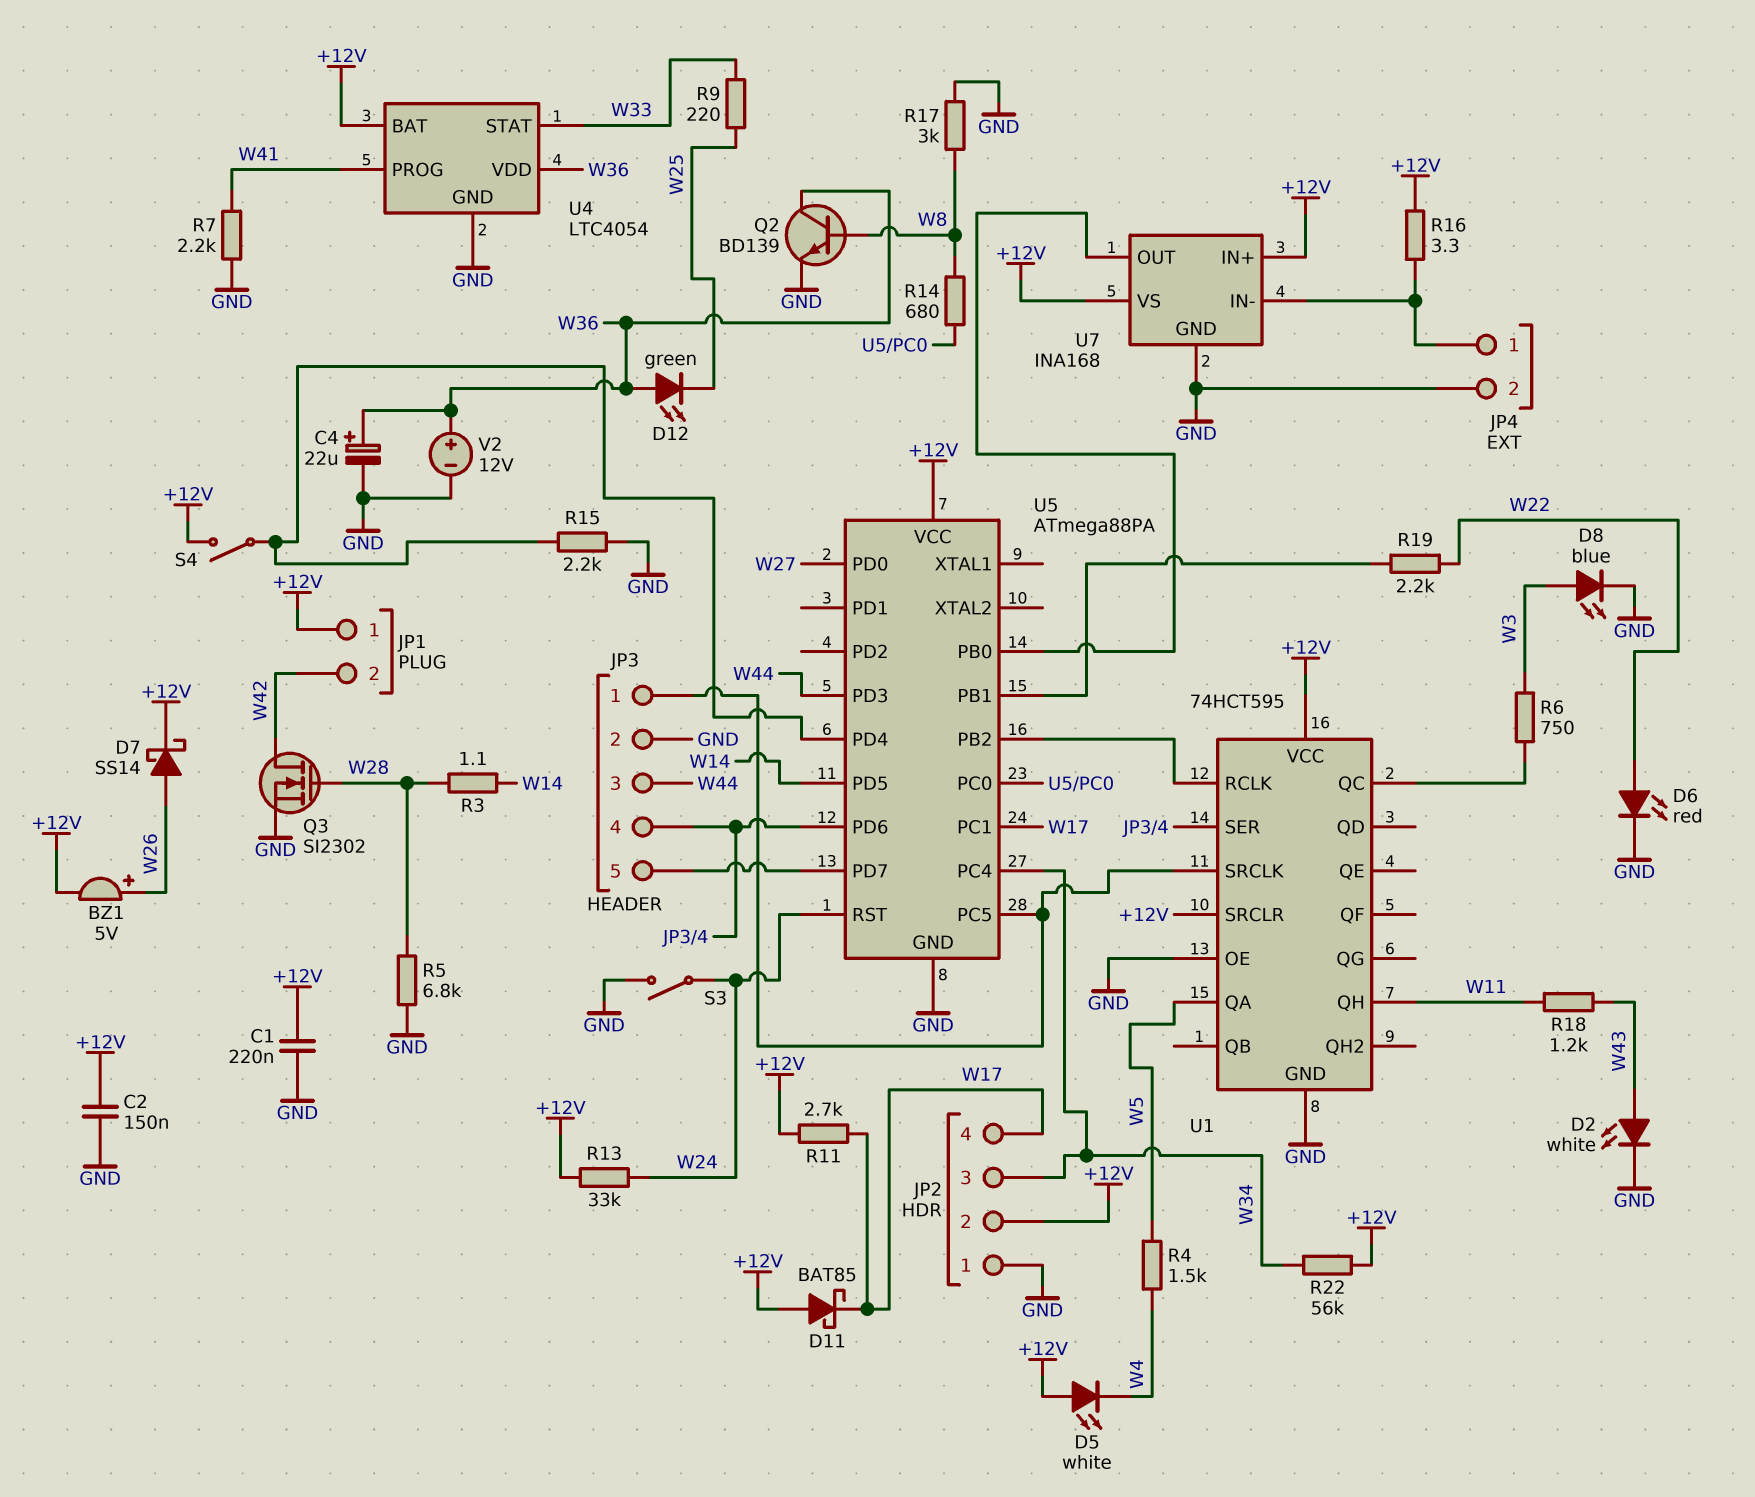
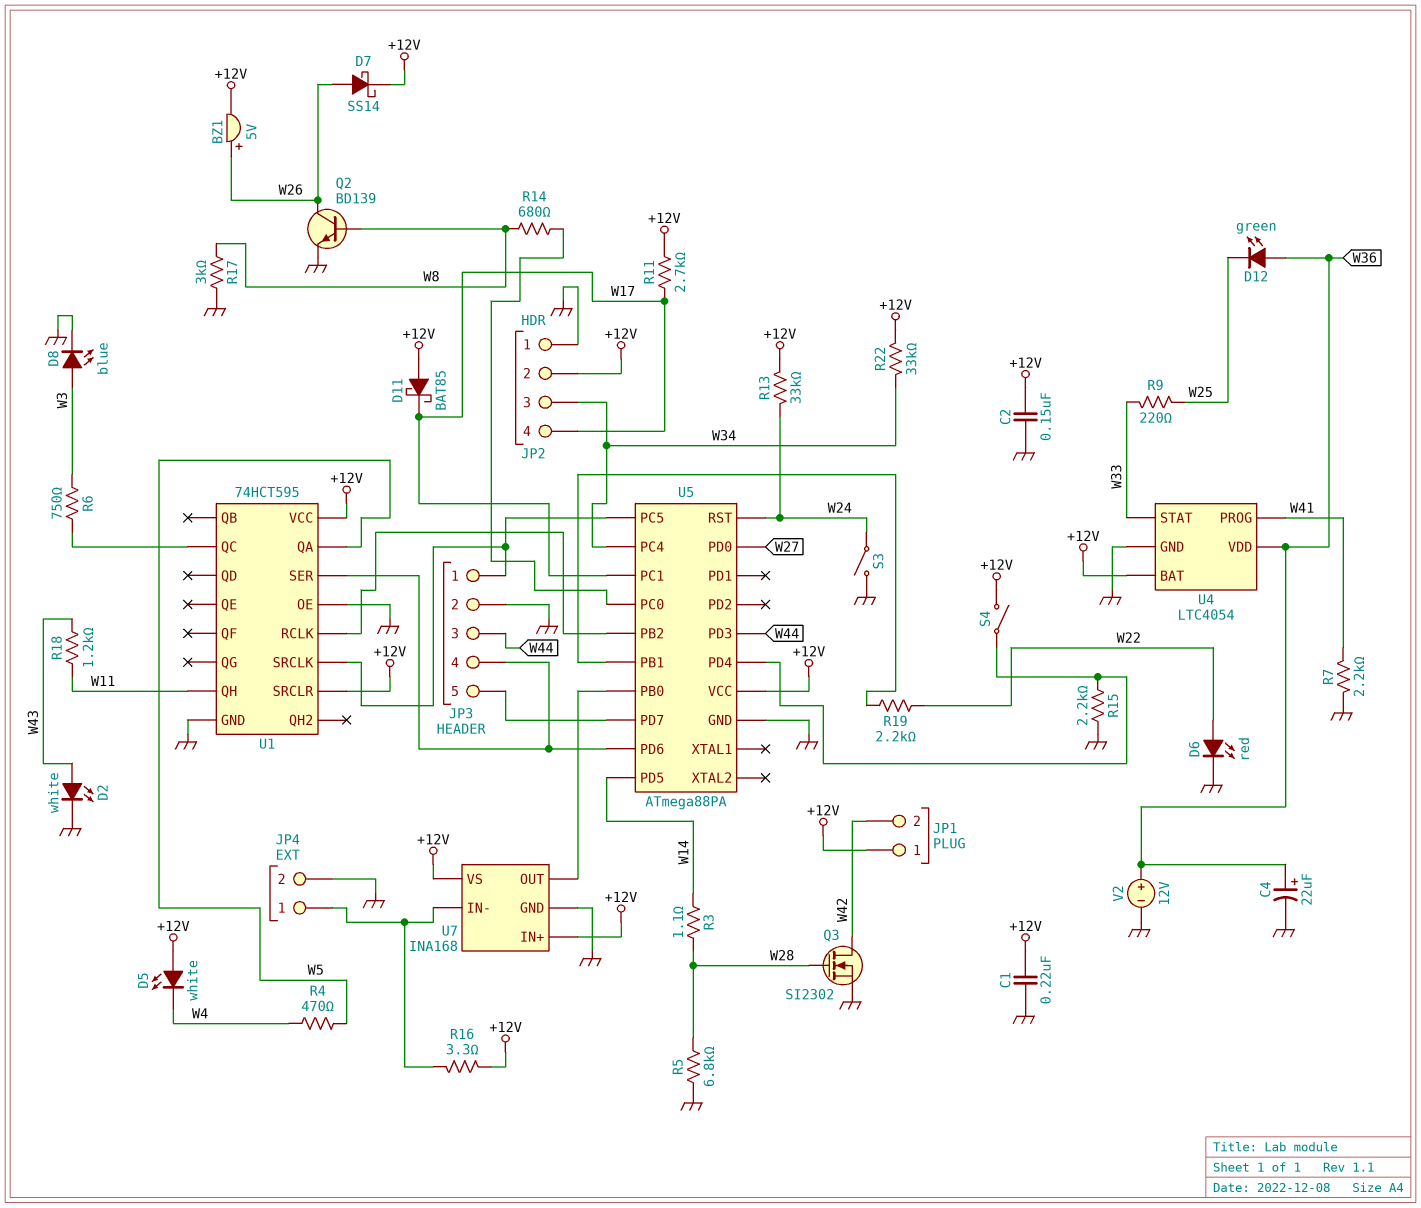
Q2: NPN BD139 (B W8, C W36, E GND) -> NPN BD139 (B W8, C W26, E GND)
R4: 1.5k (W4, W5) -> 470 (W4, W5)
R22: 56k (+12V, W34) -> 33k (+12V, W34)

